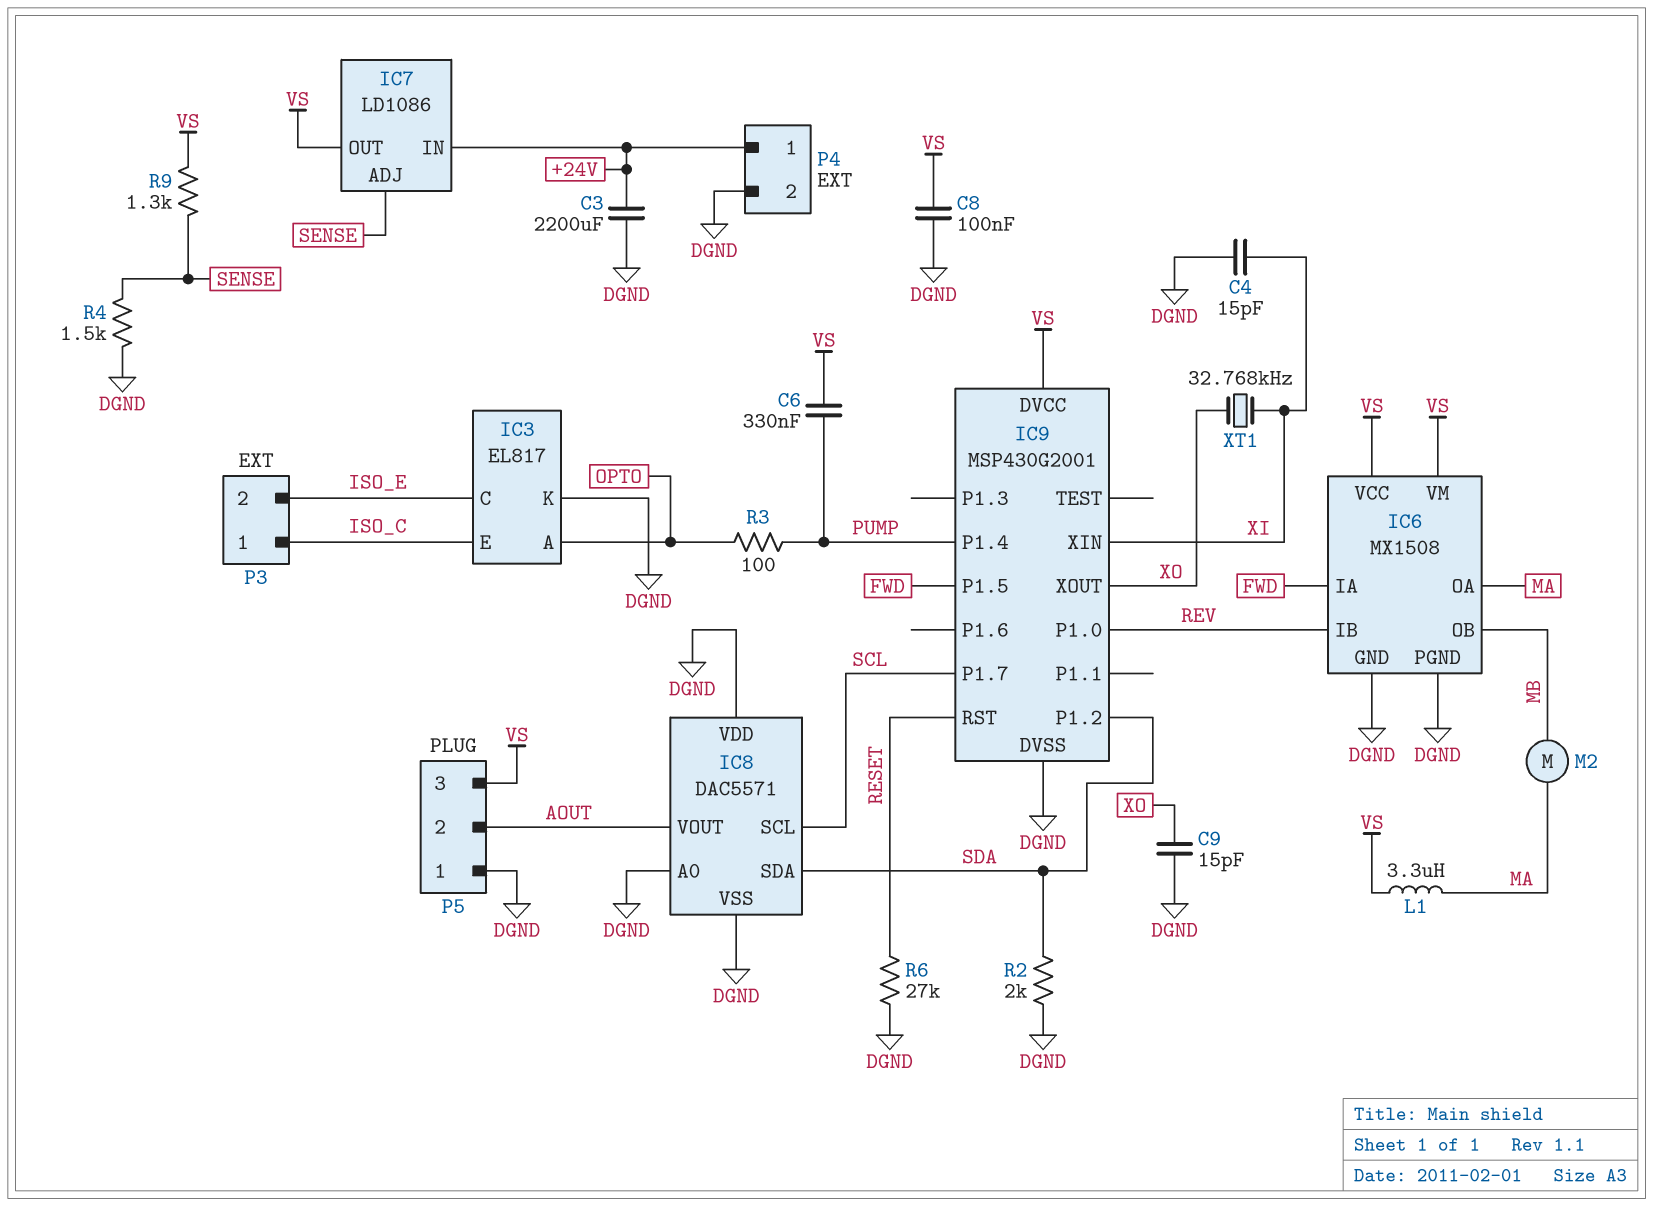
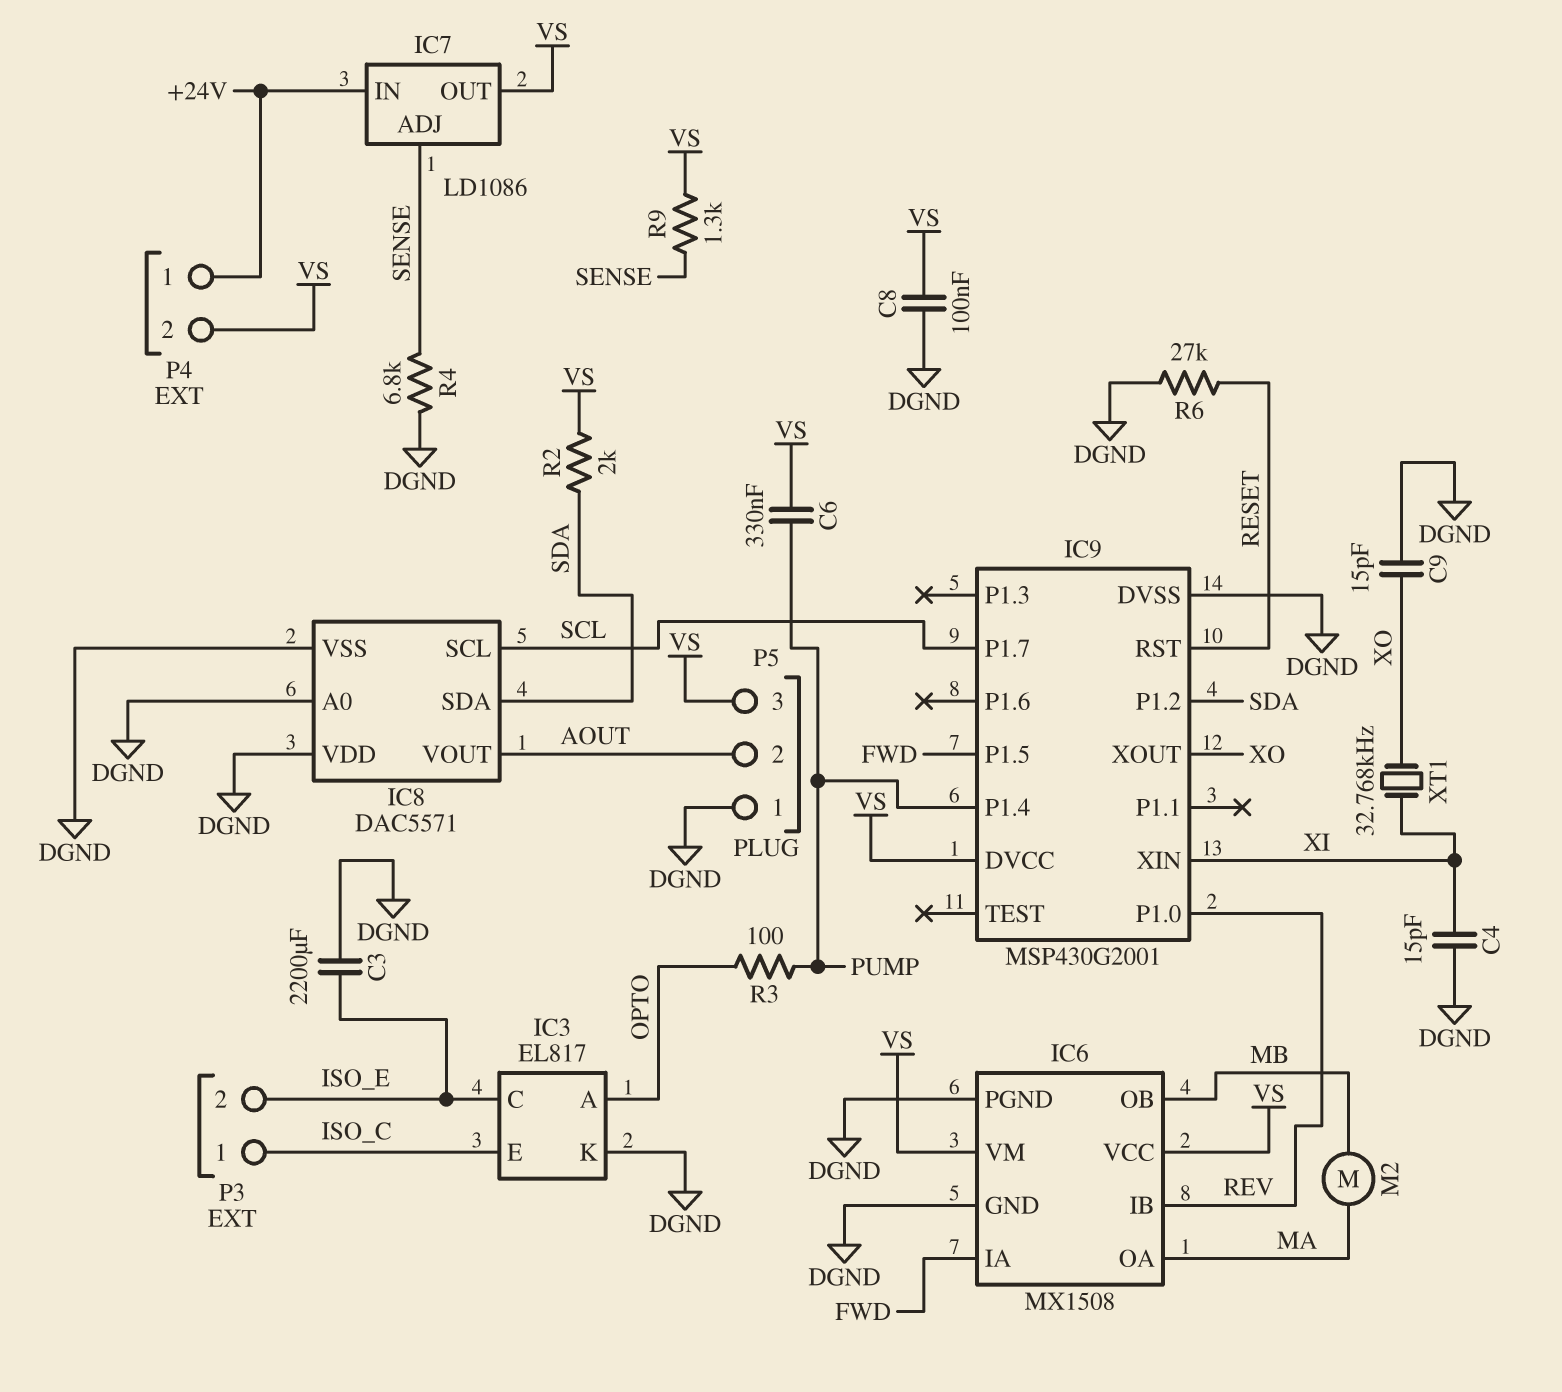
C3: 2200uF (+24V, DGND) -> 2200uF (DGND, ISO_E)
L1: 3.3uH (MA, VS) -> none
P4 pin 2: DGND -> VS
R2: 2k (DGND, SDA) -> 2k (SDA, VS)
R4: 1.5k (DGND, SENSE) -> 6.8k (DGND, SENSE)

